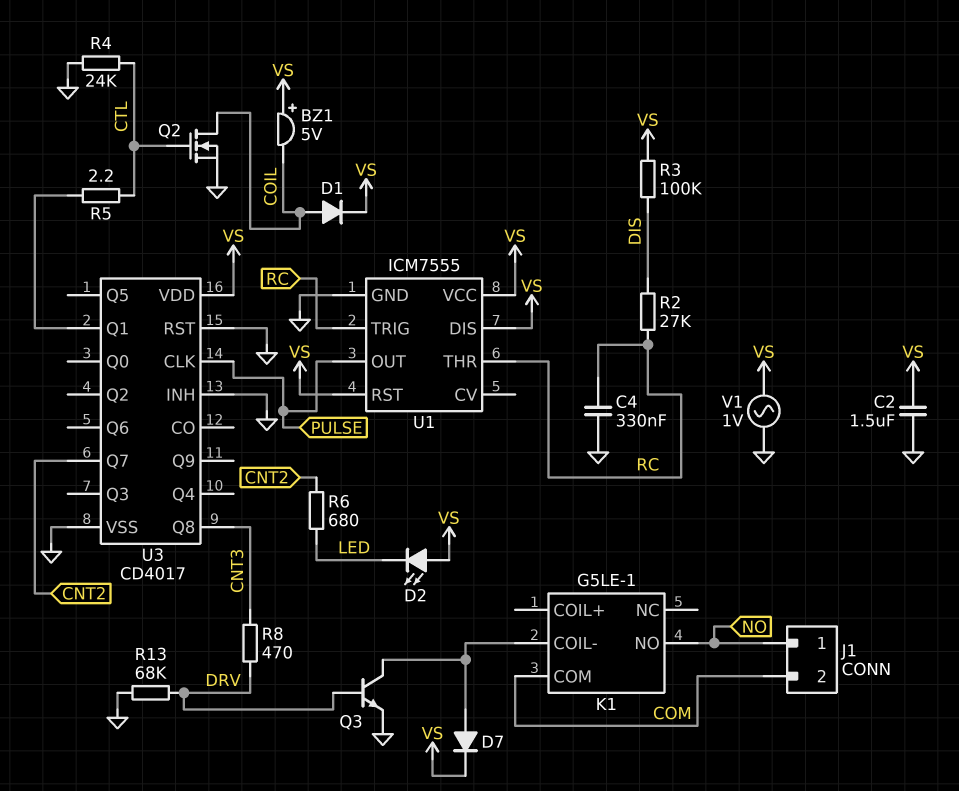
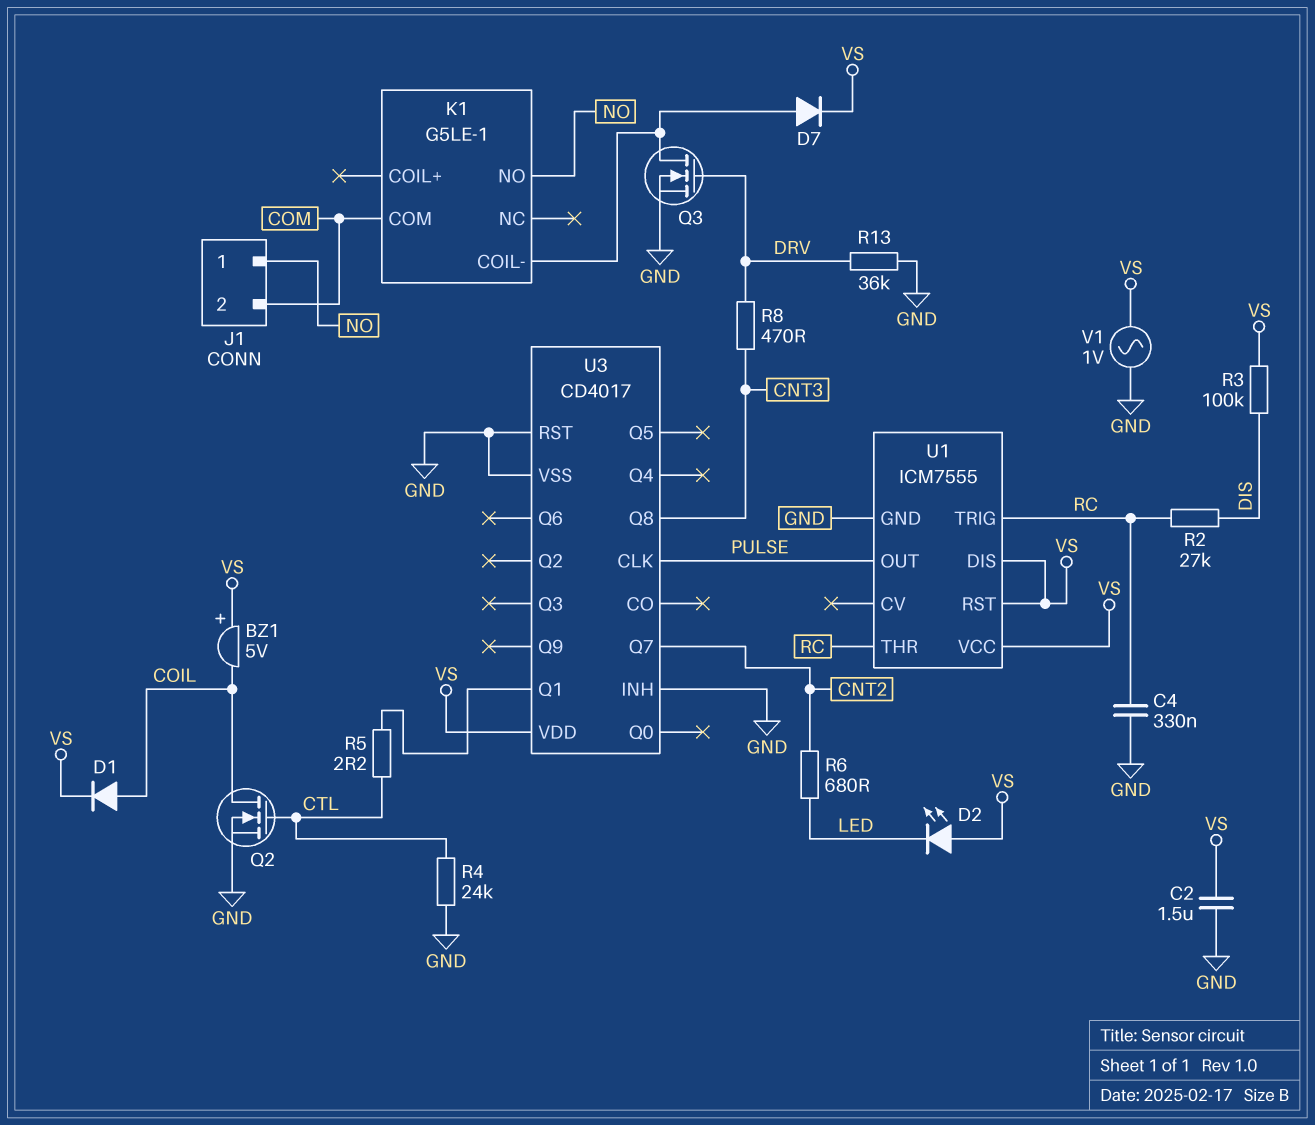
Q3: NPN (B DRV, C K1/COIL-, E GND) -> NMOS (G DRV, D K1/COIL-, S GND)
R13: 68k (DRV, GND) -> 36k (DRV, GND)

